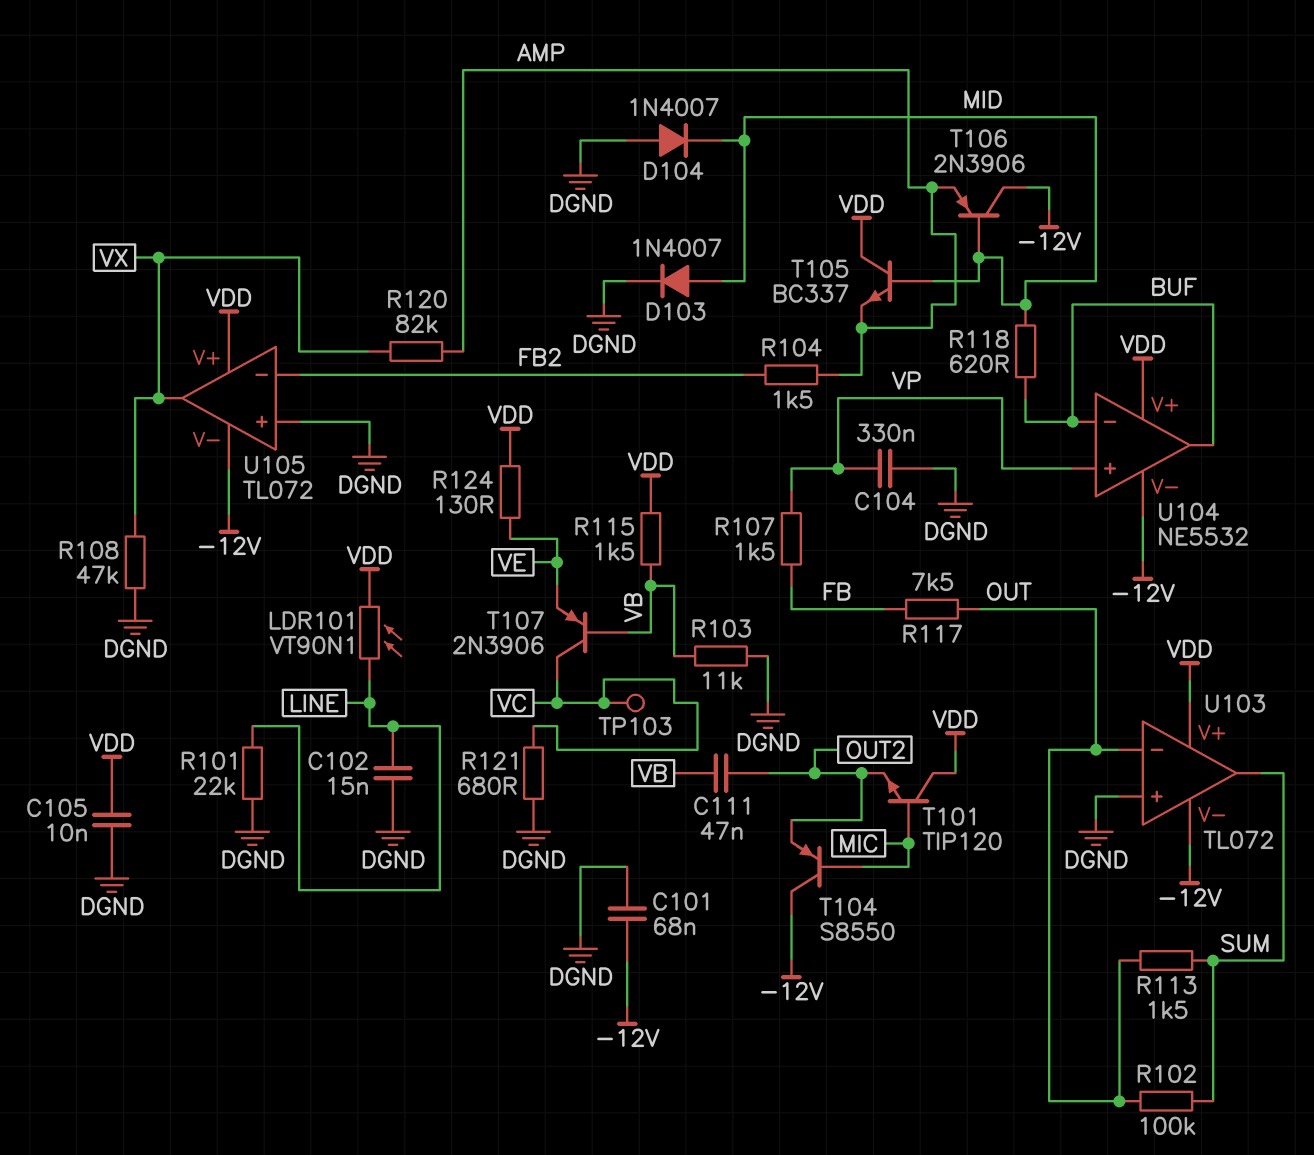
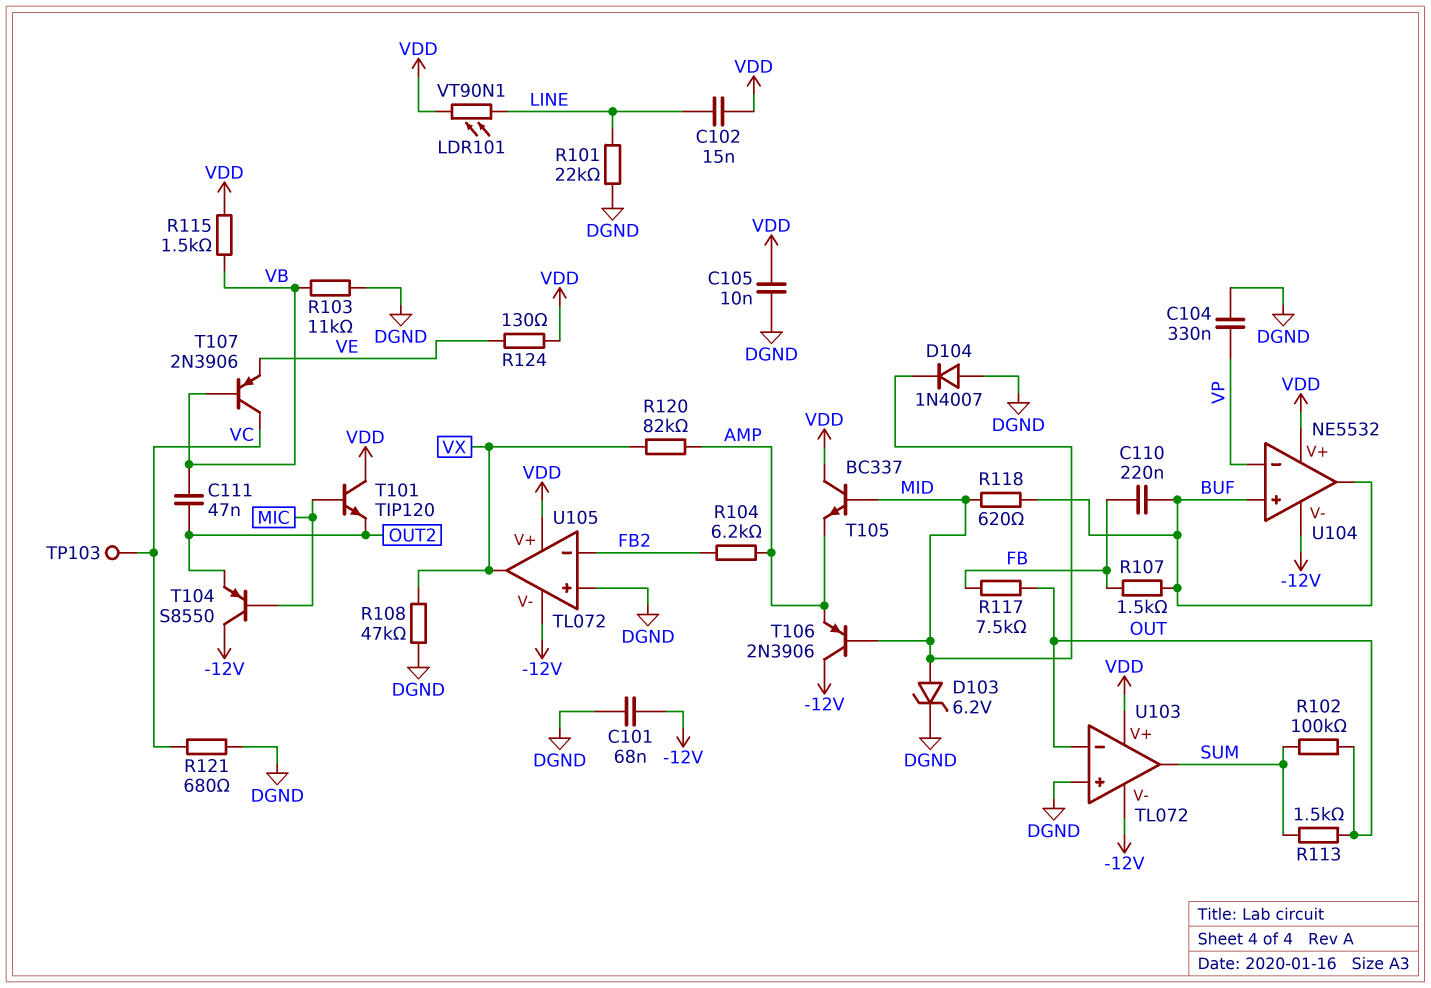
C102: 15nF (DGND, LINE) -> 15nF (LINE, VDD)
C110: none -> 220nF (BUF, FB)
D103: diode 1N4007 (A MID, K DGND) -> zener 6.2V (A MID, K DGND)
R104: 1.5k (AMP, FB2) -> 6.2k (AMP, FB2)
R107: 1.5k (FB, VP) -> 1.5k (BUF, FB)
U104 pin in+: VP -> BUF
U104 pin in-: BUF -> VP

